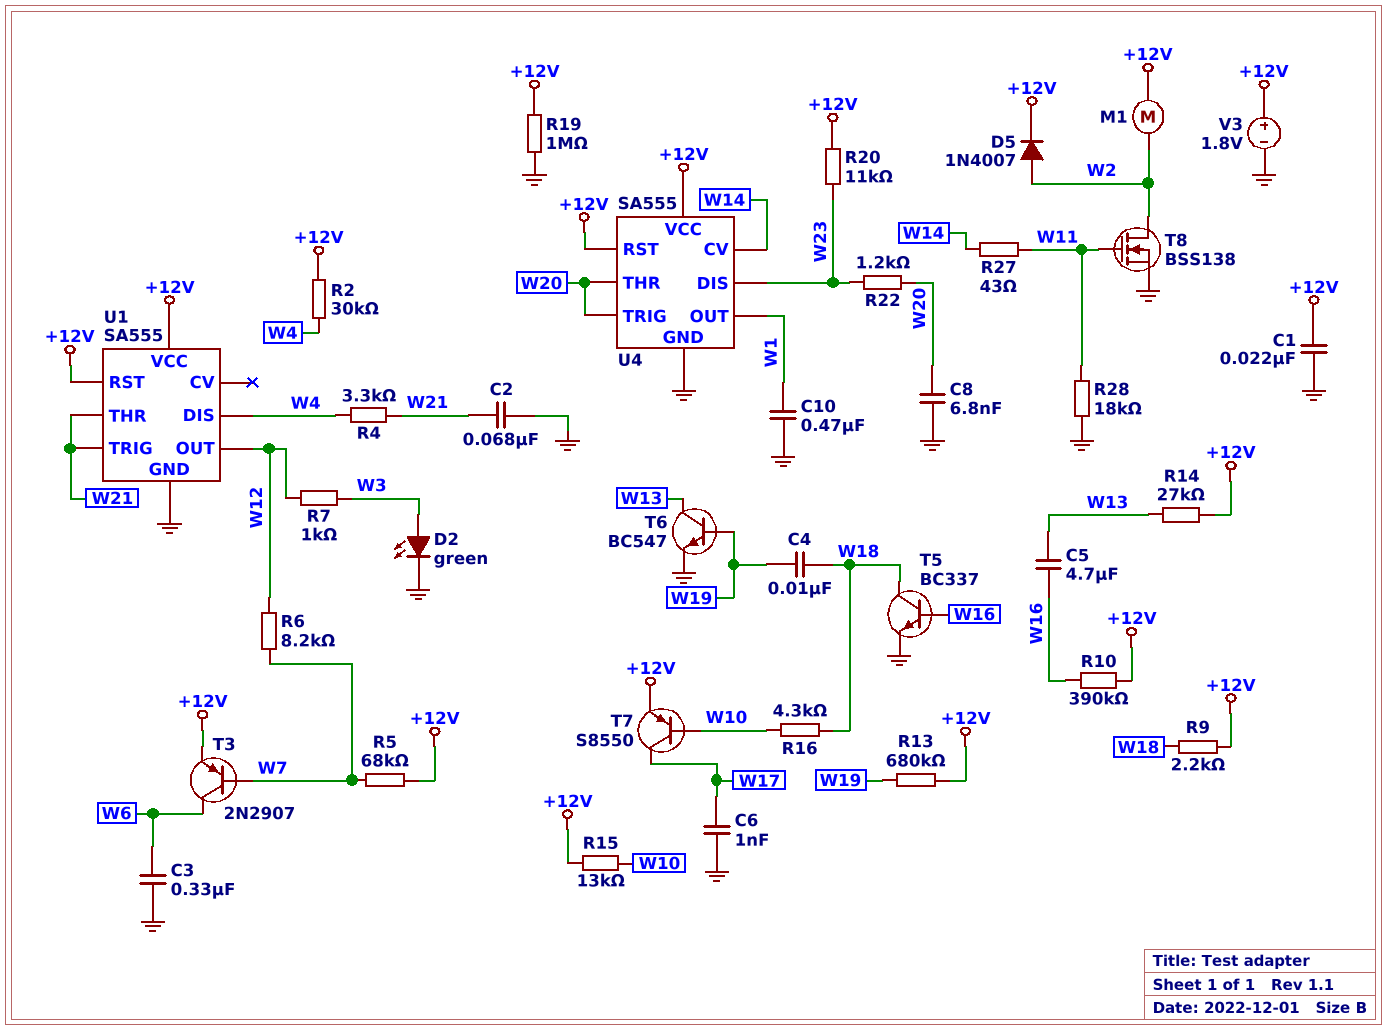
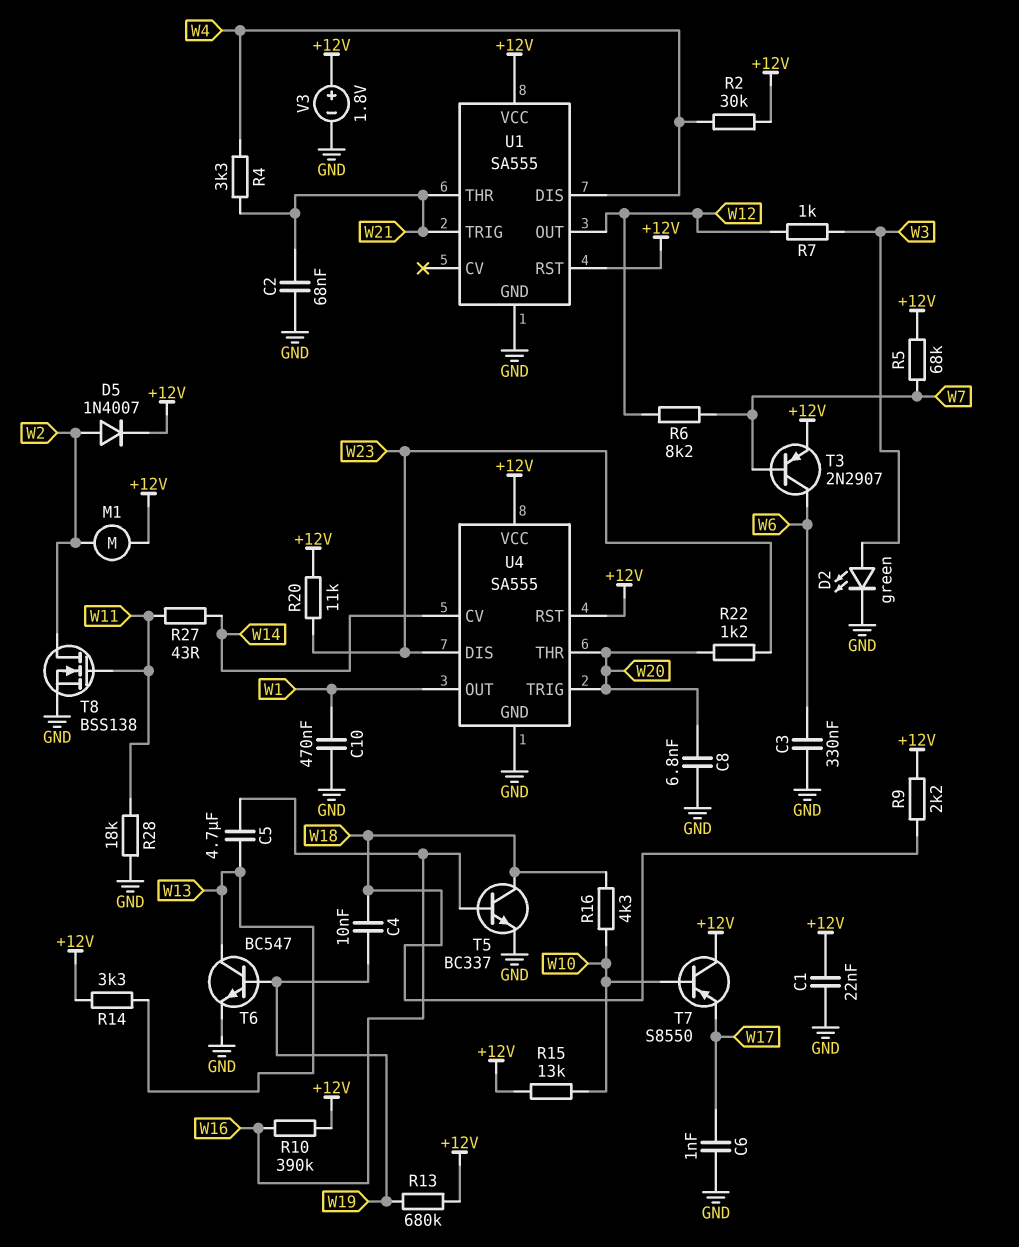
R14: 27k (+12V, W13) -> 3.3k (+12V, W13)
R19: 1M (+12V, GND) -> none
T7: PNP S8550 (B W10, C W17, E +12V) -> PNP S8550 (B W10, C +12V, E W17)

